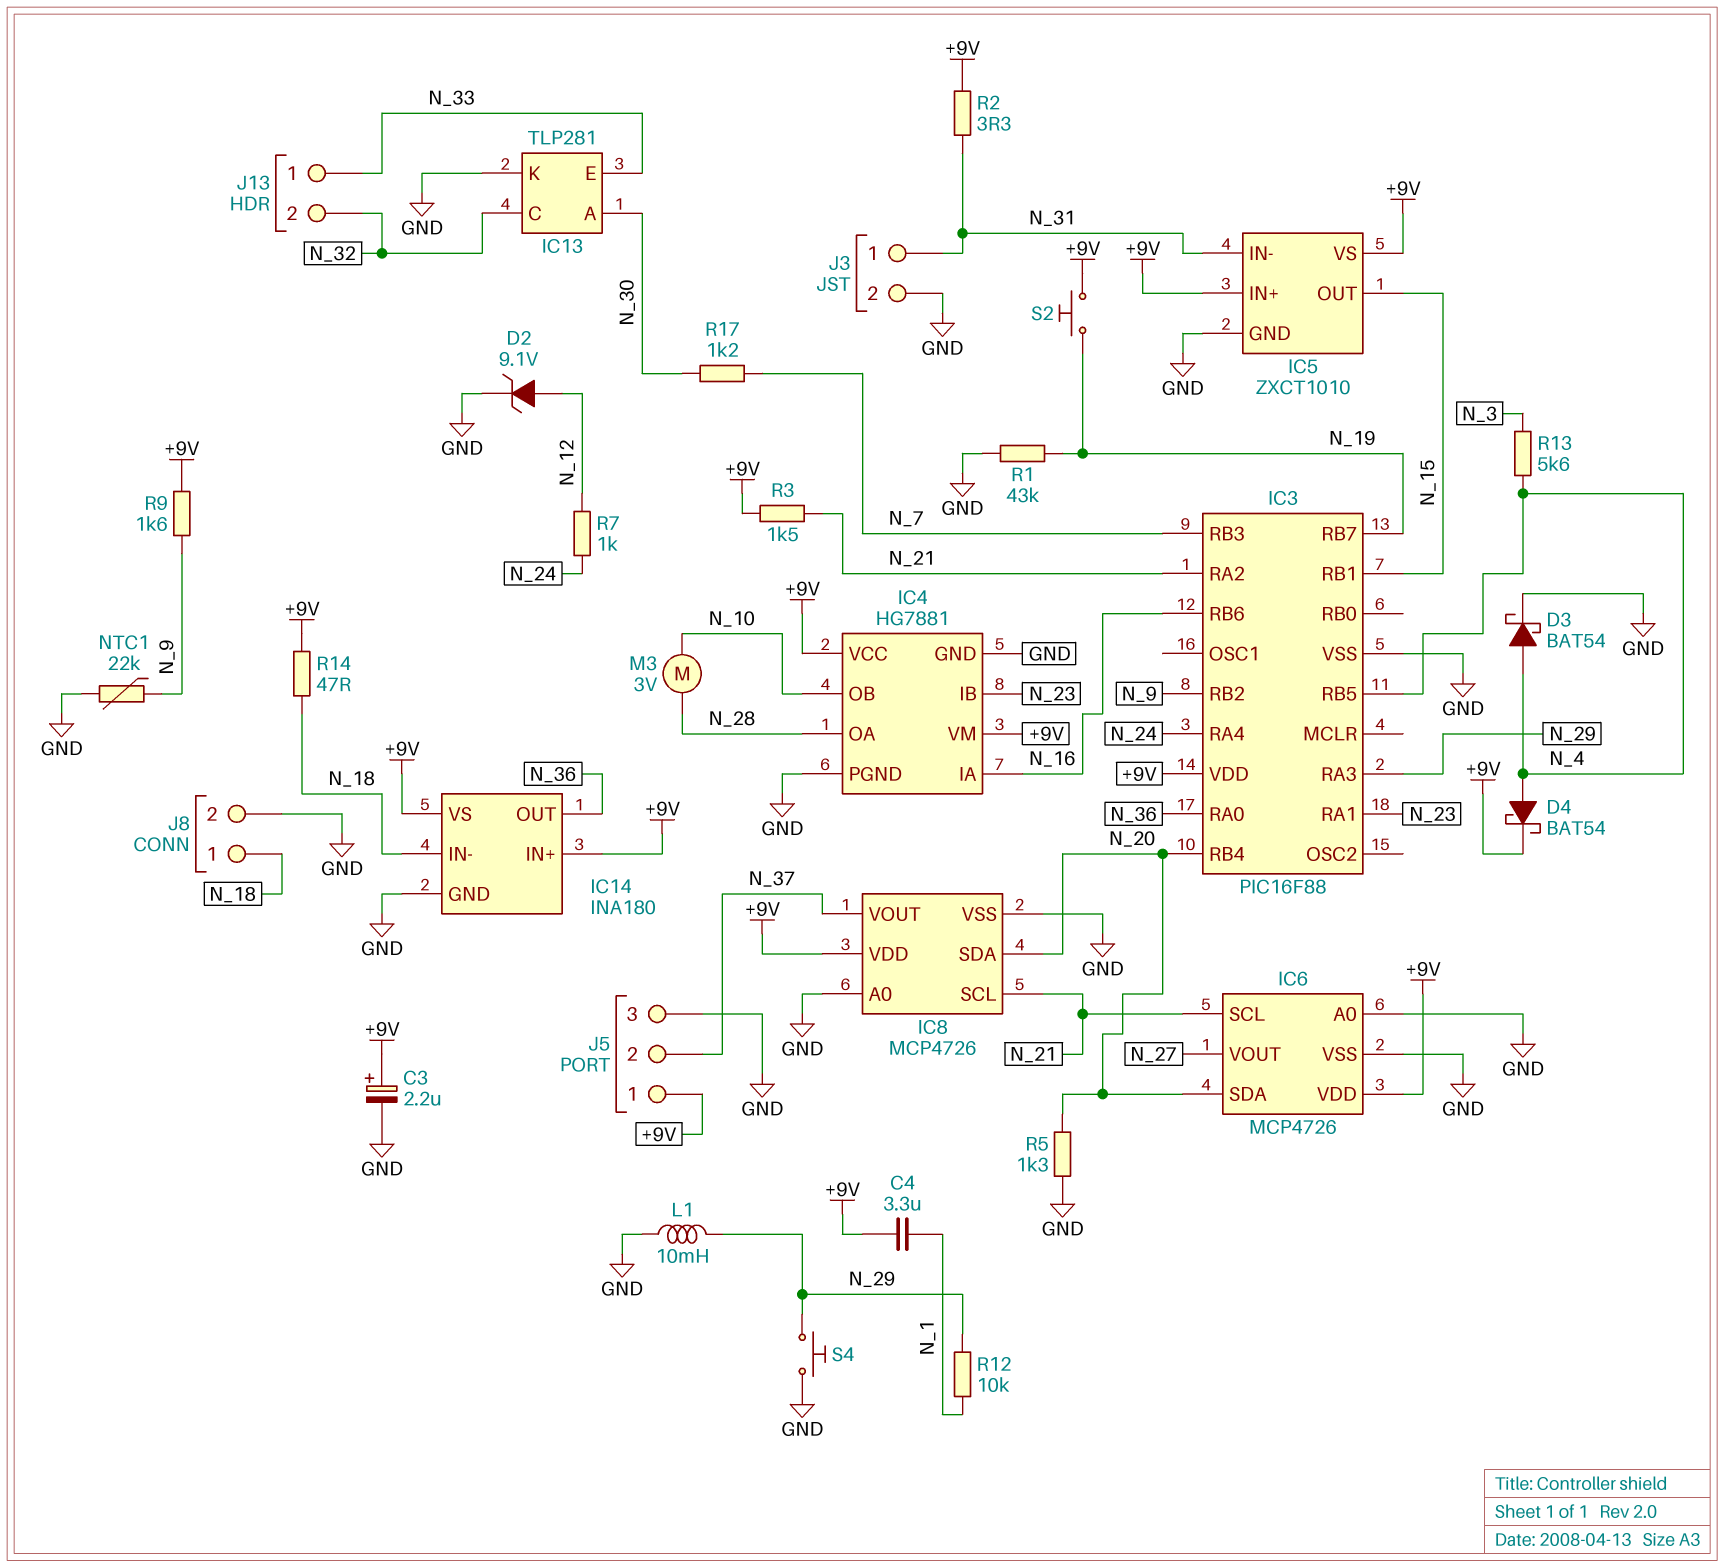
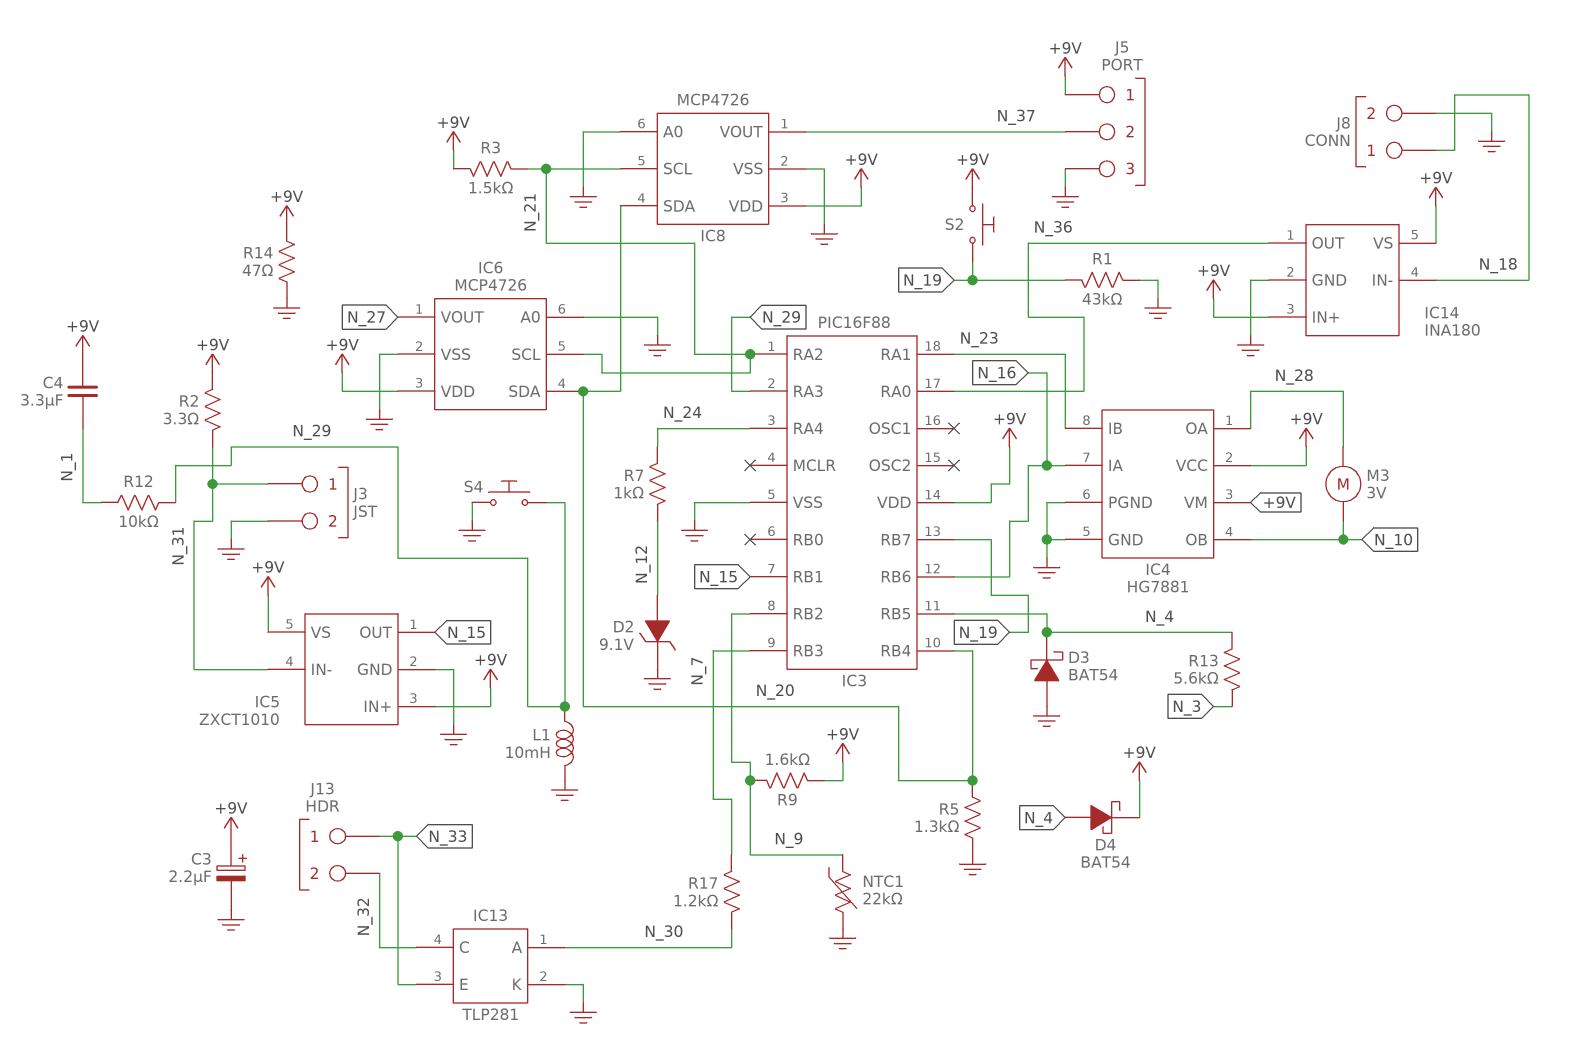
D3: schottky BAT54 (A N_4, K GND) -> schottky BAT54 (A GND, K N_4)
R14: 47 (+9V, N_18) -> 47 (+9V, GND)

